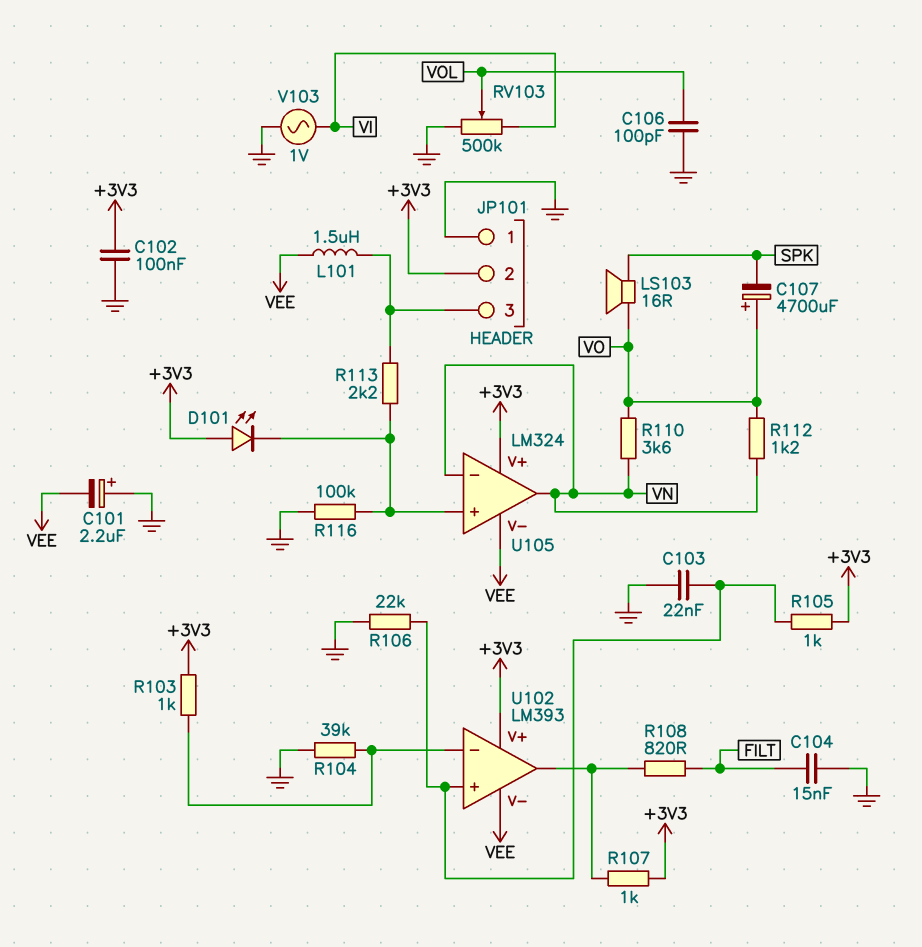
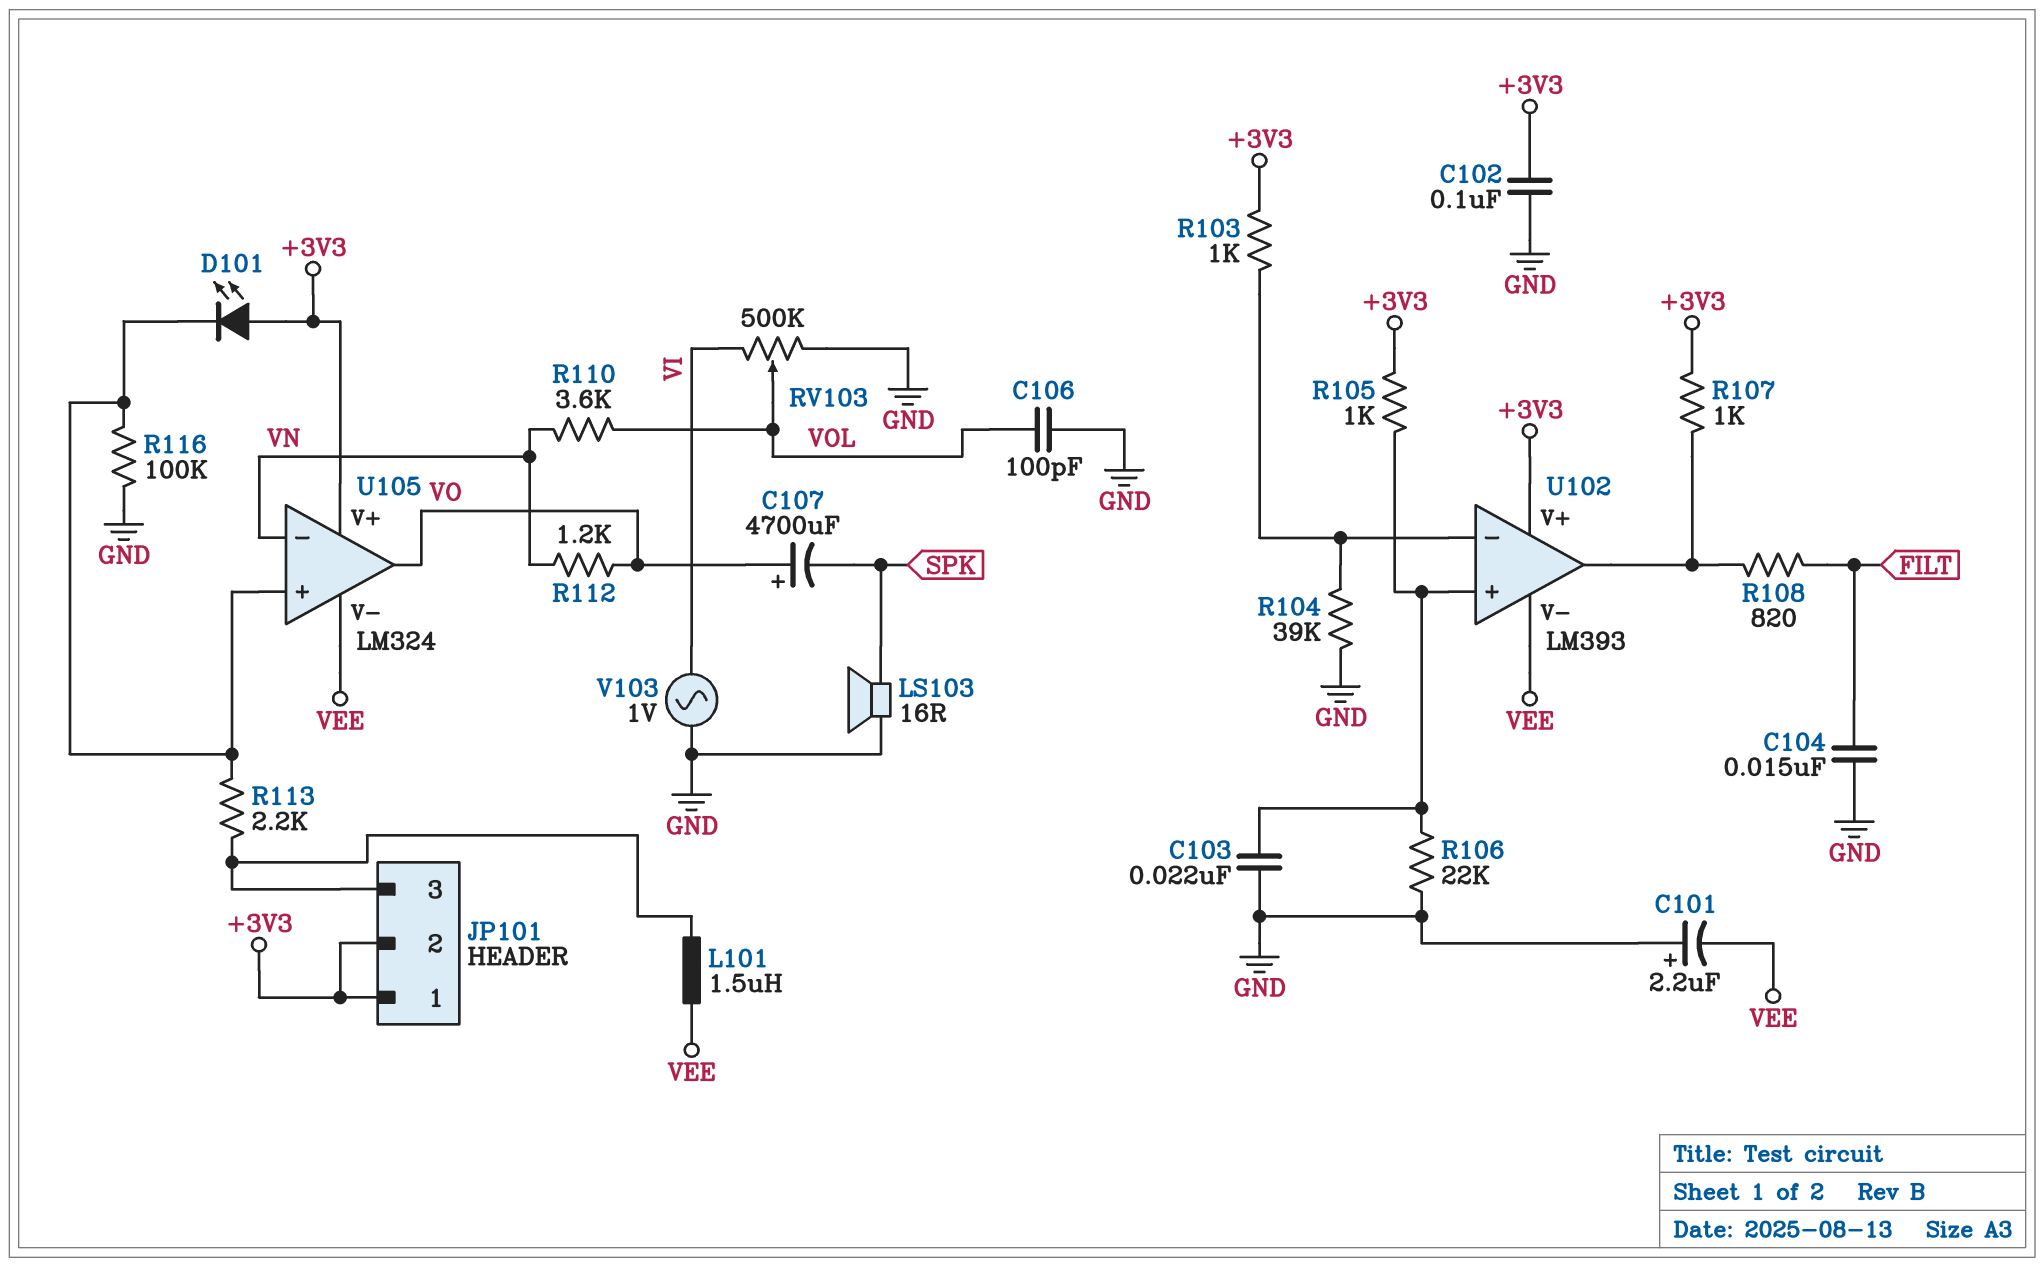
JP101 pin 1: GND -> +3V3
LS103: speaker 16R (SPK, VO) -> speaker 16R (GND, SPK)
R110: 3.6k (VN, VO) -> 3.6k (VN, VOL)
U105 pin out: VN -> VO

